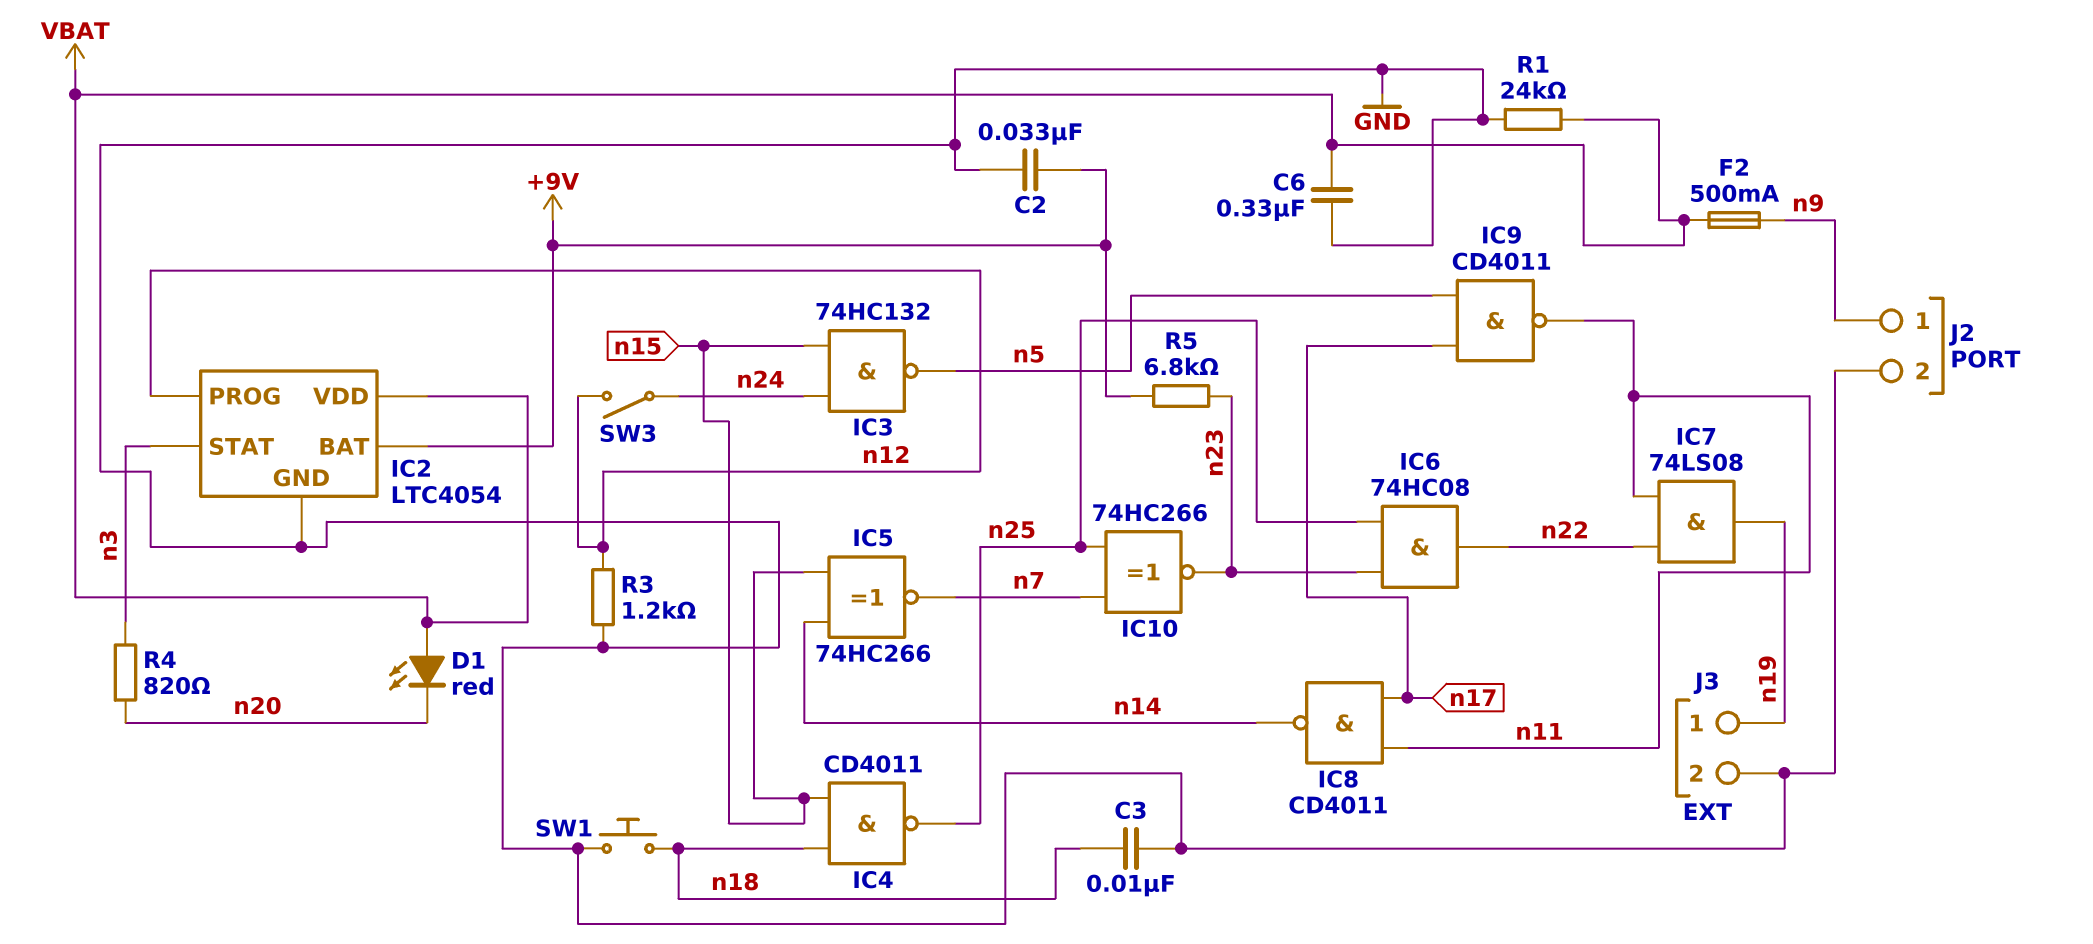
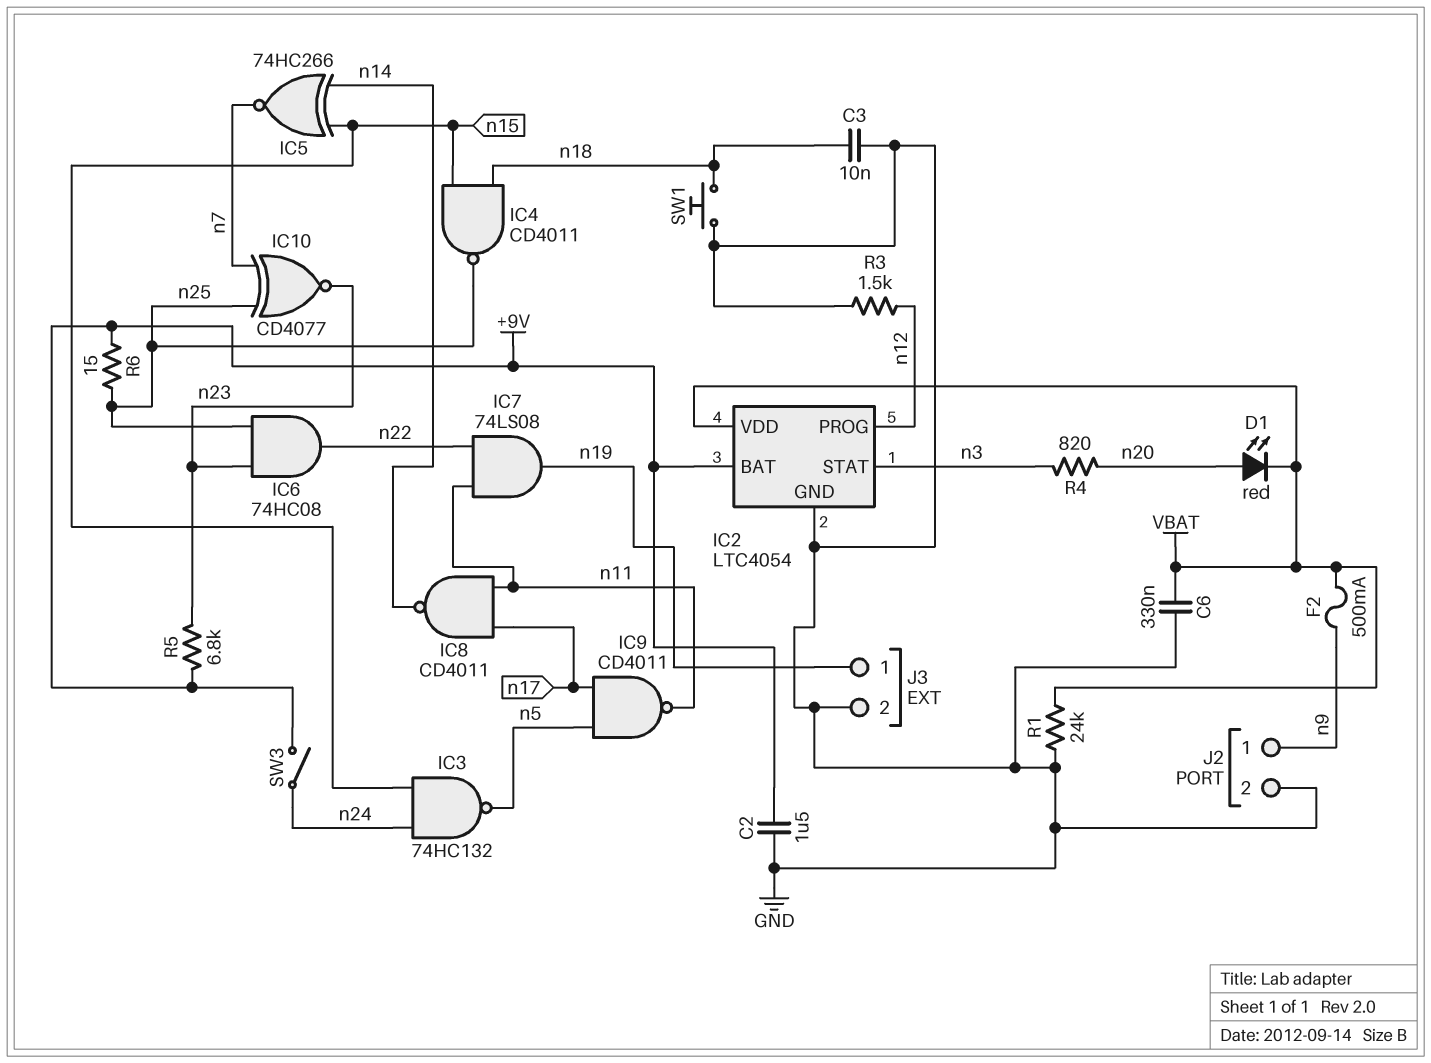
C2: 33nF (+9V, GND) -> 1.5uF (+9V, GND)
D1: LED red (A VBAT, K n20) -> LED red (A n20, K VBAT)
IC10: XNOR 74HC266 (in n7, in n25, out n23) -> XNOR CD4077 (in n7, in n25, out n23)
R3: 1.2k (GND, n12) -> 1.5k (GND, n12)
R6: none -> 15 (+9V, n25)
SW3: switch (n12, n24) -> switch (+9V, n24)

